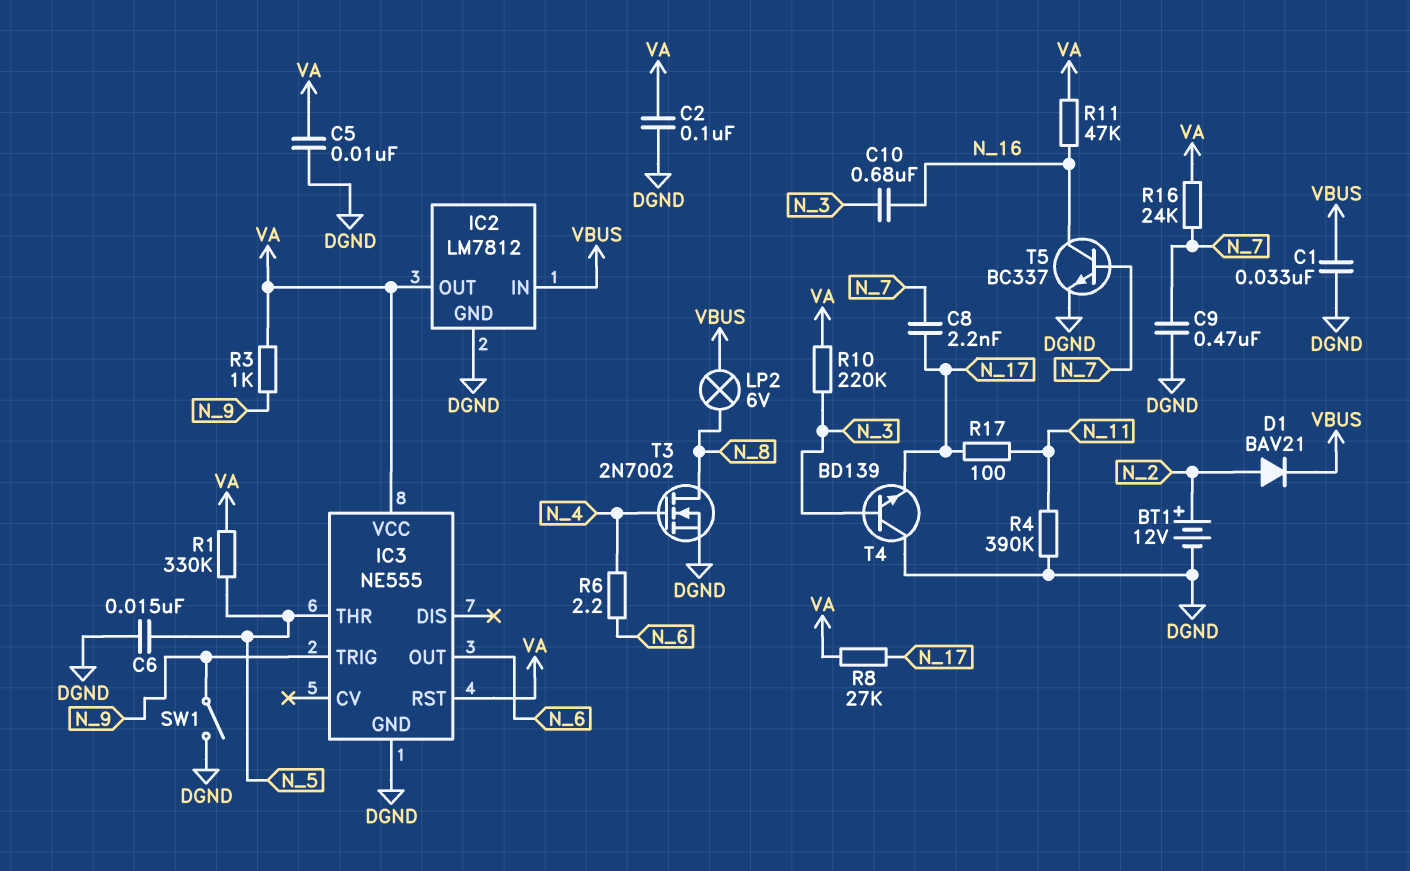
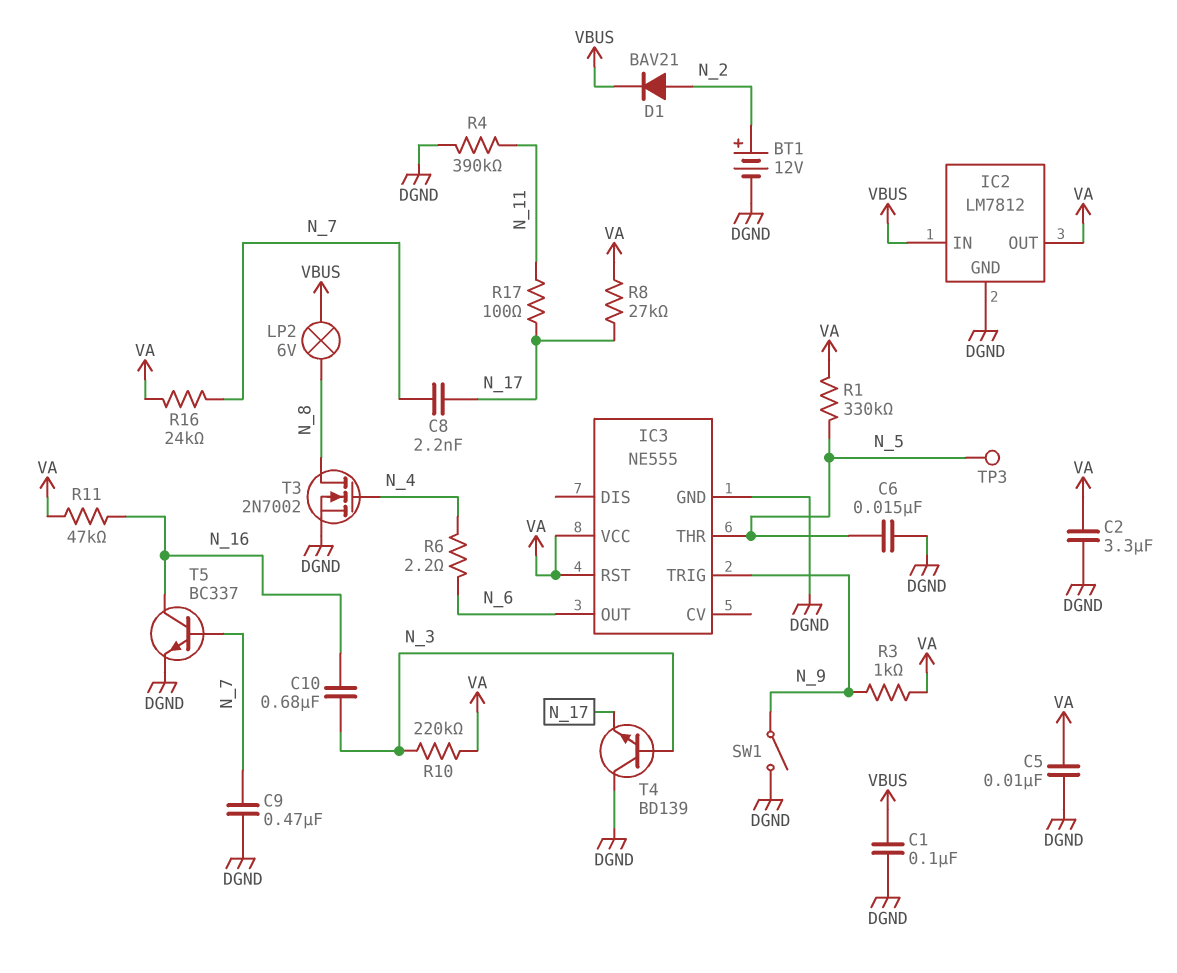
C1: 33nF (DGND, VBUS) -> 100nF (DGND, VBUS)
C2: 100nF (DGND, VA) -> 3.3uF (DGND, VA)
TP3: none -> test point (N_5)

